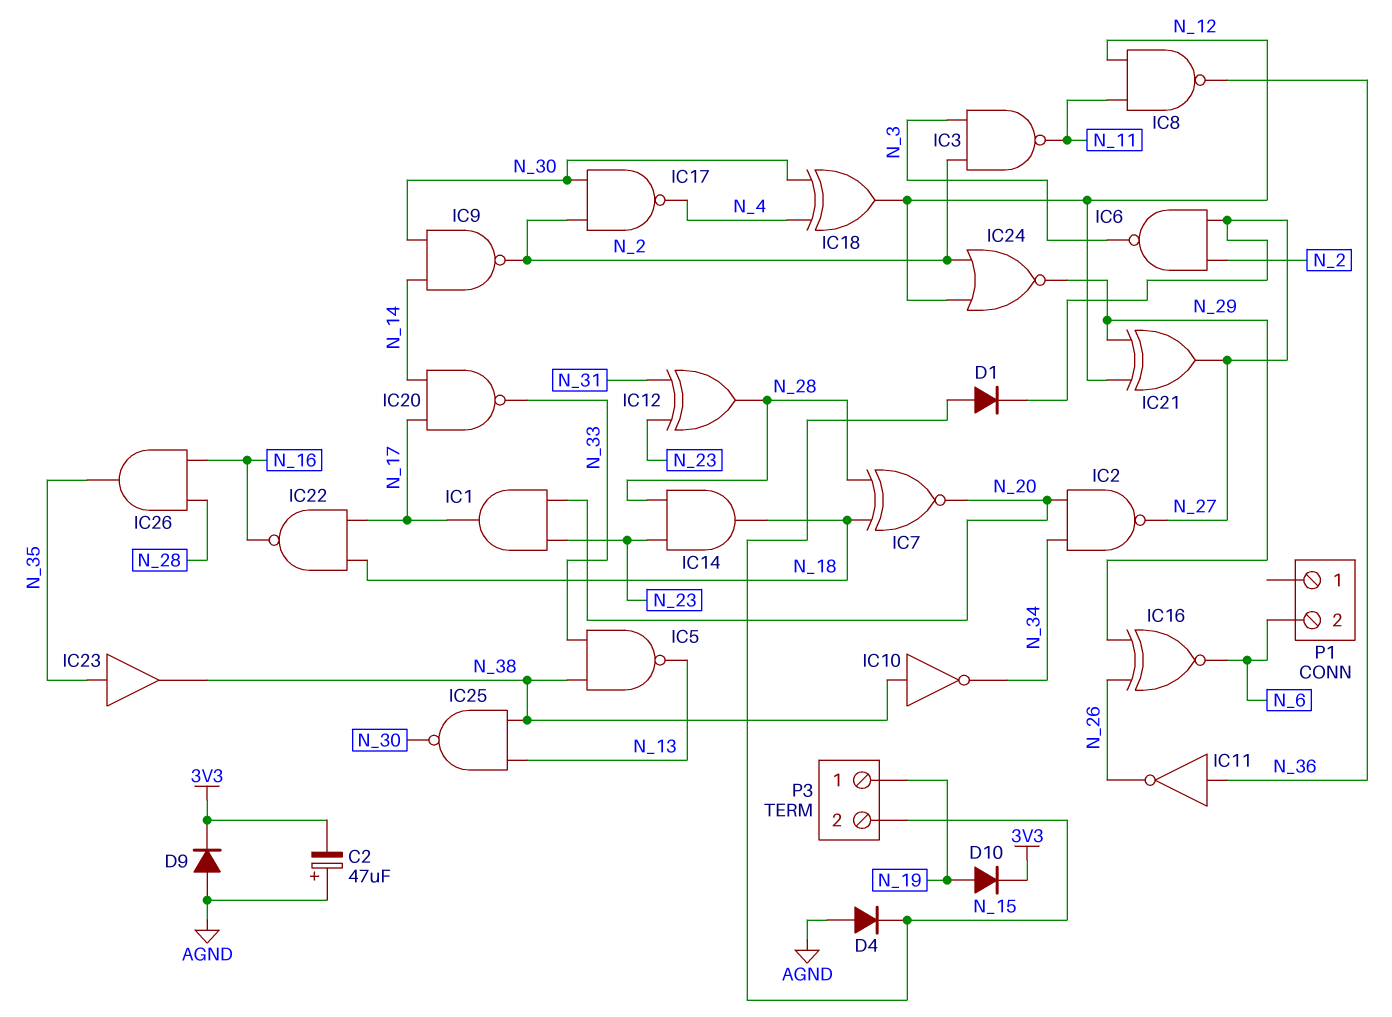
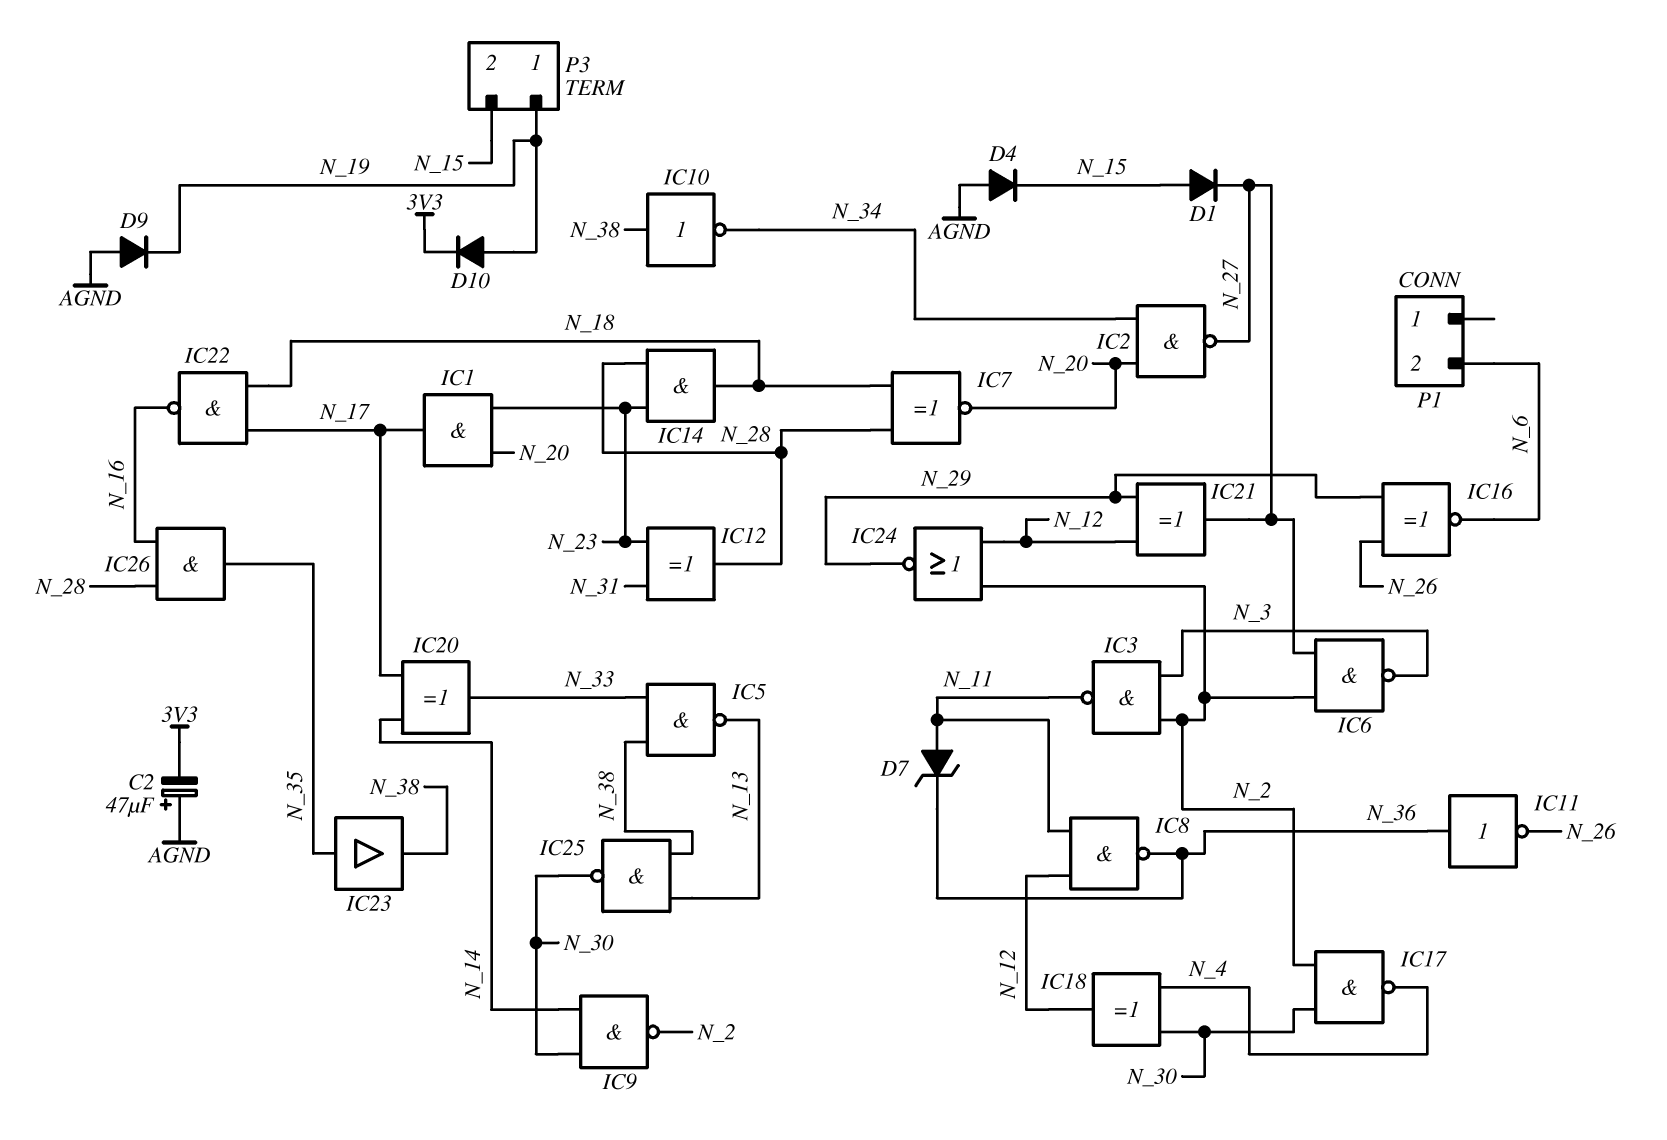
D7: none -> zener (A N_11, K N_36)
D9: diode (A AGND, K 3V3) -> diode (A AGND, K N_19)
IC20: NAND (in N_14, in N_17, out N_33) -> XOR (in N_14, in N_17, out N_33)

